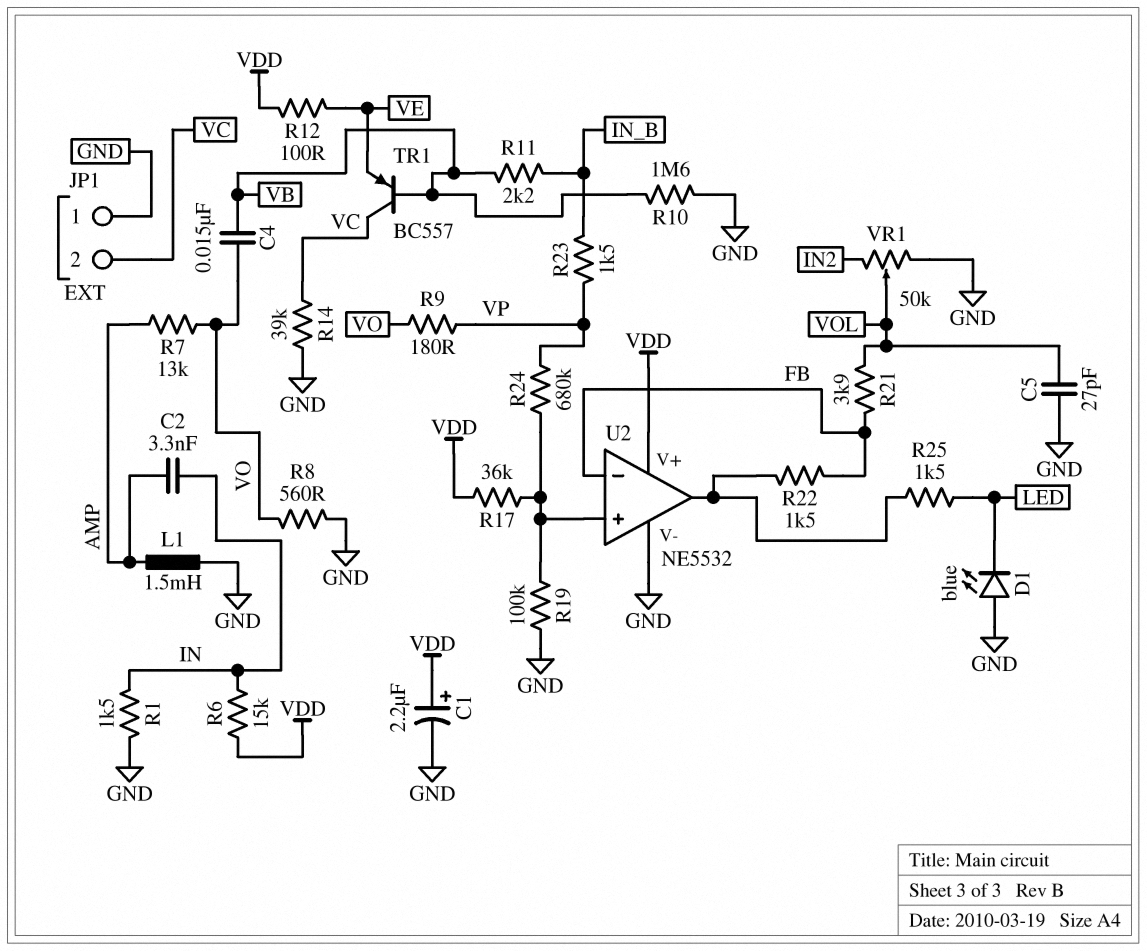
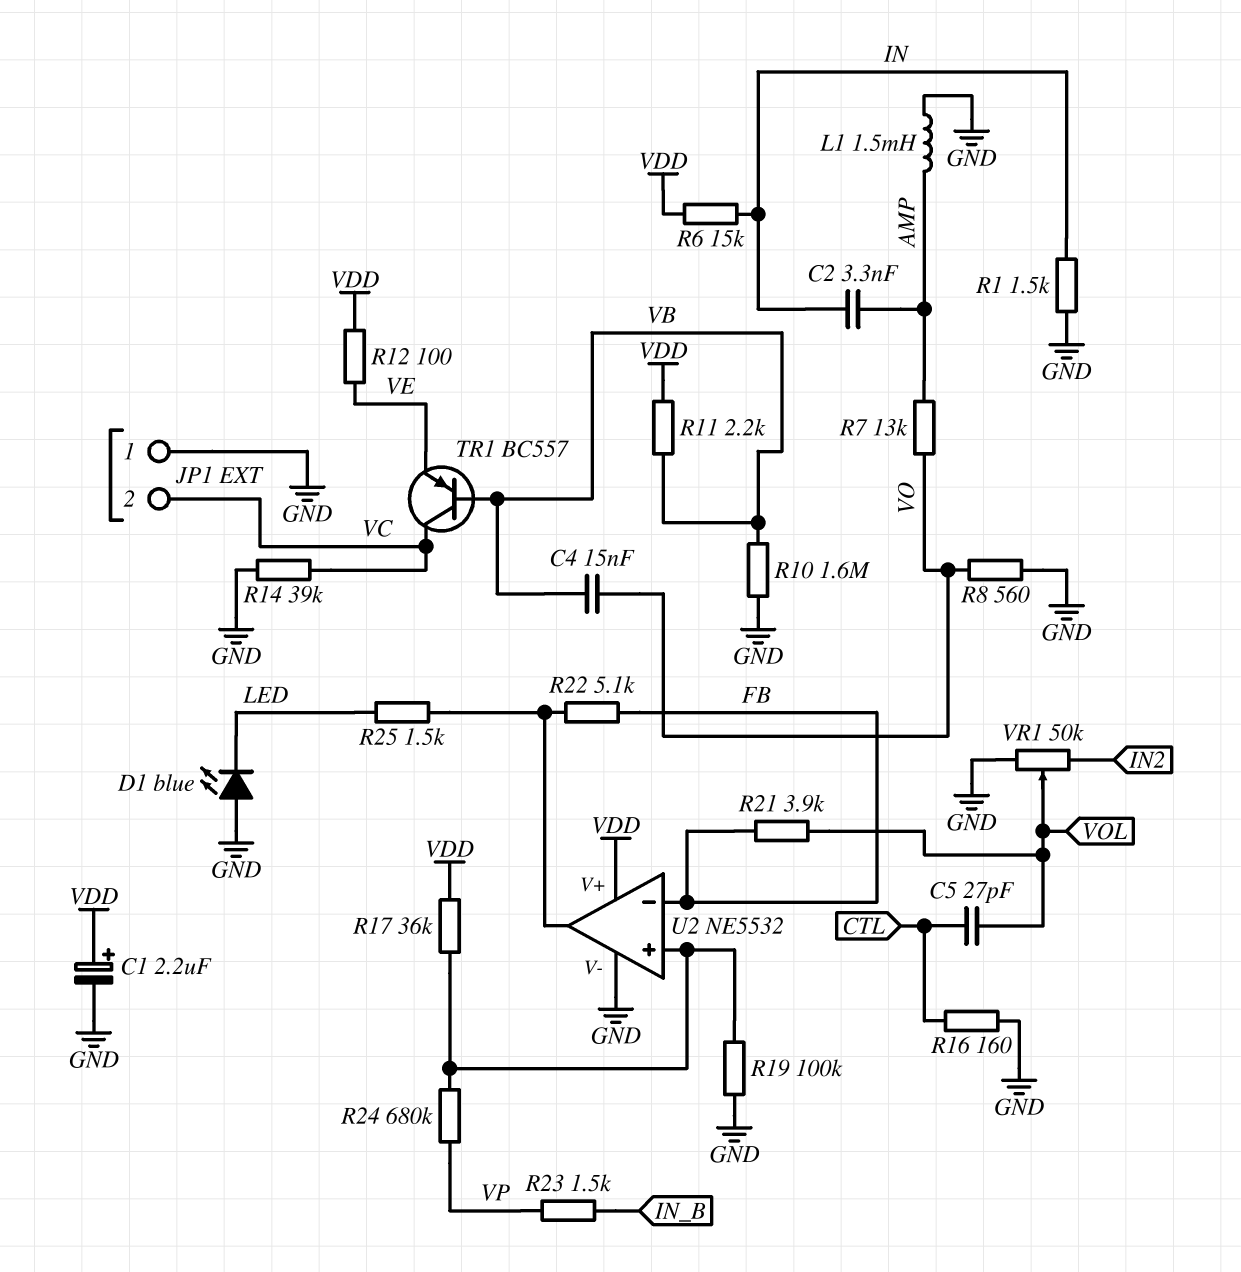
C5: 27pF (GND, VOL) -> 27pF (CTL, VOL)
R9: 180 (VO, VP) -> none
R11: 2.2k (IN_B, VB) -> 2.2k (VB, VDD)
R16: none -> 160 (CTL, GND)
R22: 1.5k (FB, U2/out) -> 5.1k (FB, U2/out)

